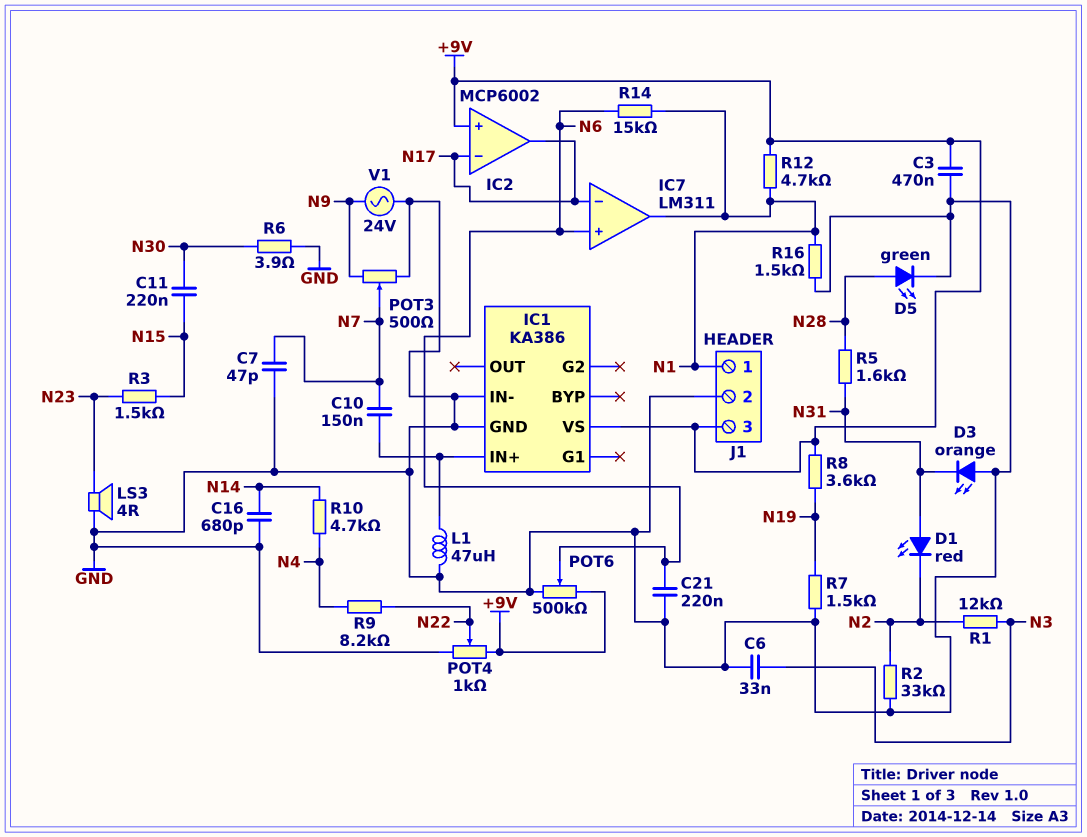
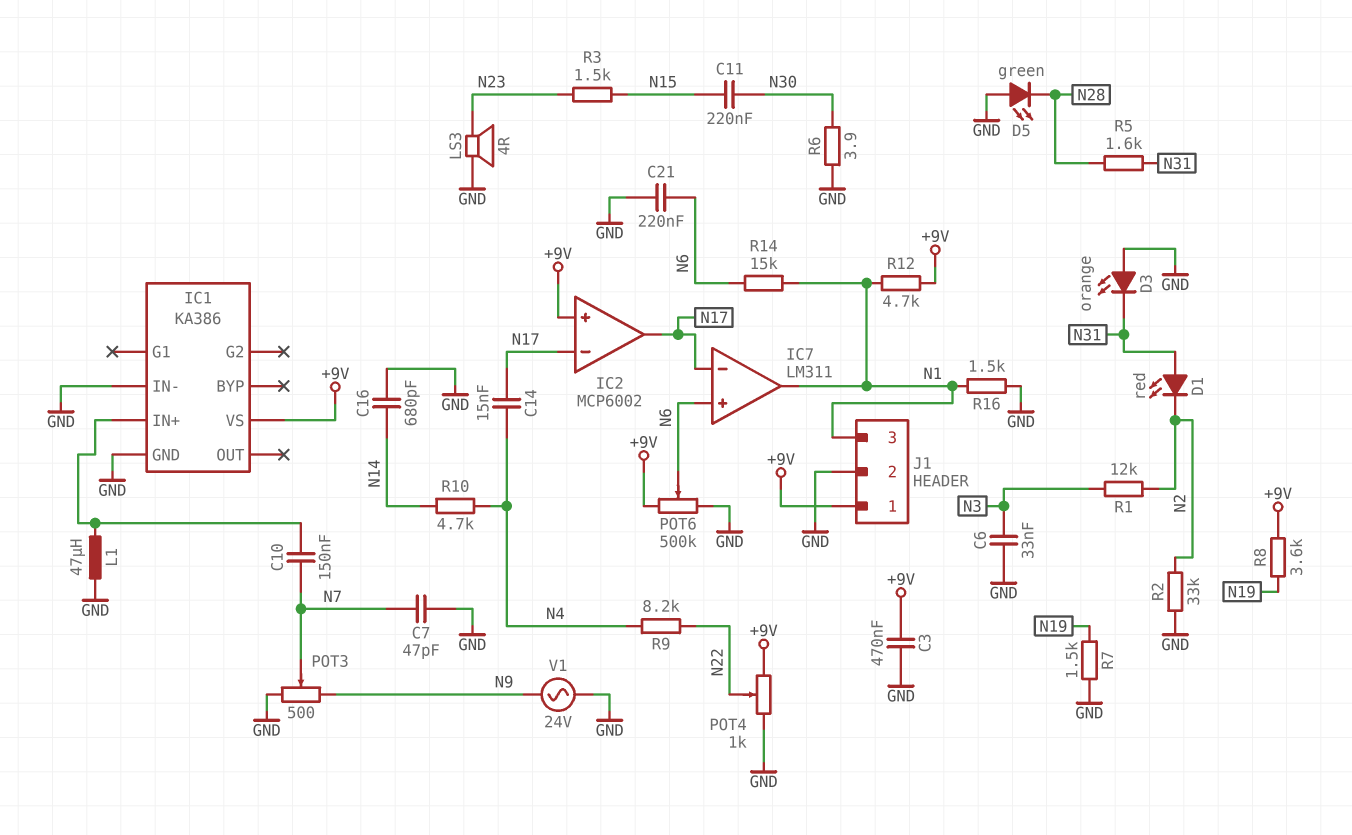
C14: none -> 15nF (N4, N17)
D5: LED green (A N28, K GND) -> LED green (A GND, K N28)
J1 pin 1: N1 -> +9V
J1 pin 3: +9V -> N1

